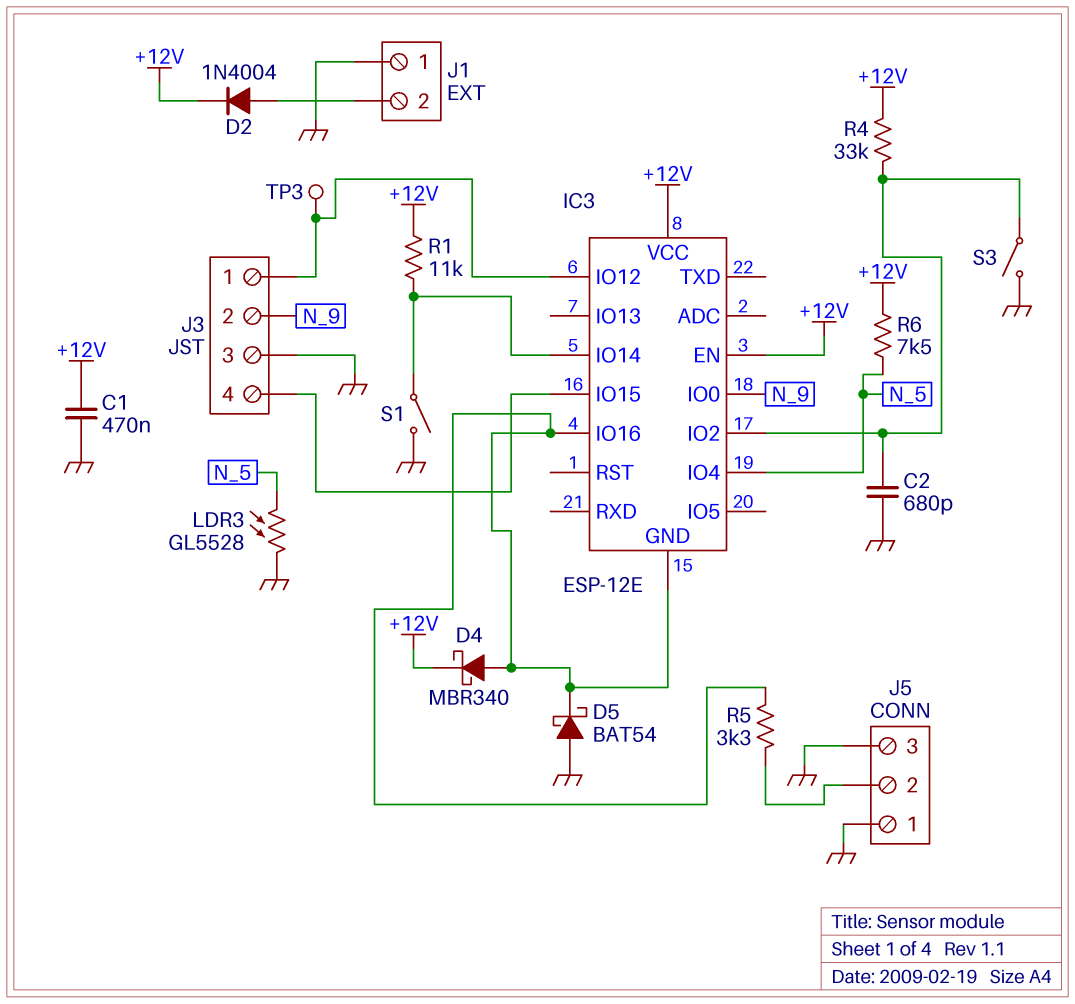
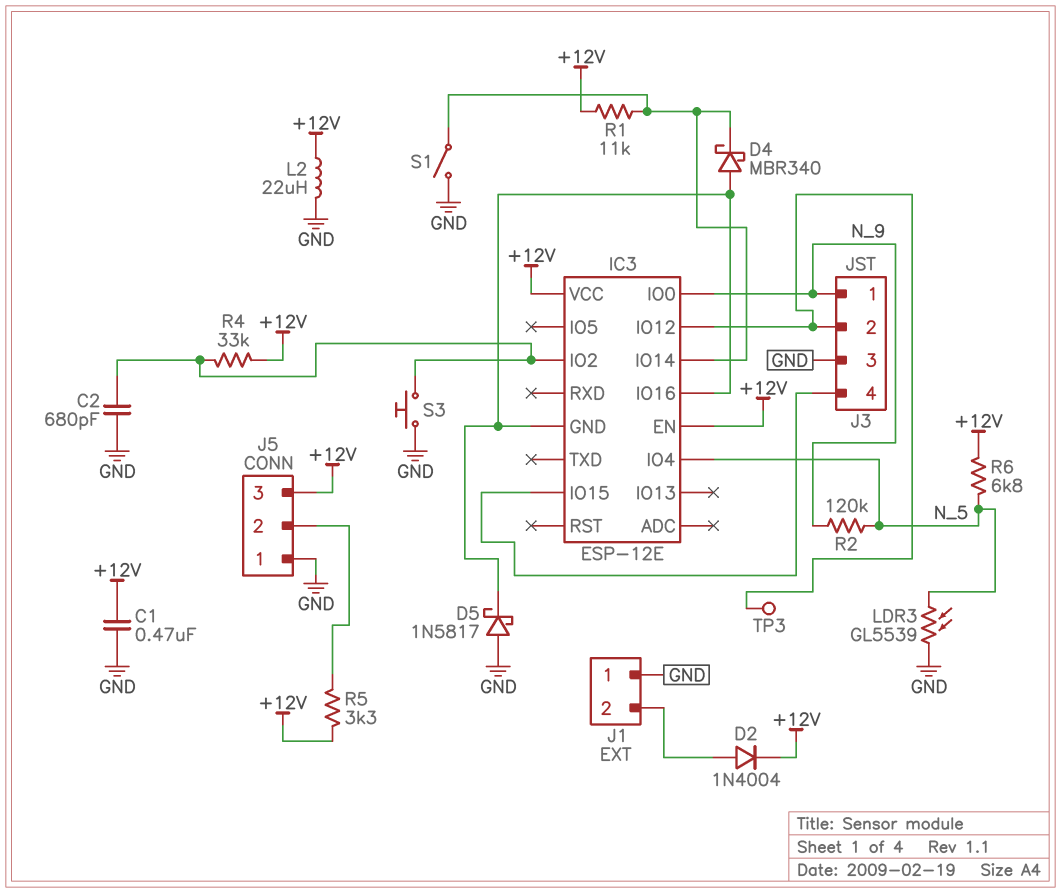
D4: schottky MBR340 (A IC3/GND, K +12V) -> schottky MBR340 (A IC3/GND, K IC3/IO14)
D5: schottky BAT54 (A GND, K IC3/GND) -> schottky 1N5817 (A GND, K IC3/GND)
J3 pin 1: IC3/IO12 -> N_9
J3 pin 2: N_9 -> IC3/IO12
J5 pin 3: GND -> +12V
L2: none -> 22uH (+12V, GND)
LDR3: GL5528 (GND, N_5) -> GL5539 (GND, N_5)
R2: none -> 120k (N_5, N_9)
R5: 3.3k (IC3/GND, J5/2) -> 3.3k (+12V, J5/2)
R6: 7.5k (+12V, N_5) -> 6.8k (+12V, N_5)
S3: switch (GND, IC3/IO2) -> button (GND, IC3/IO2)

